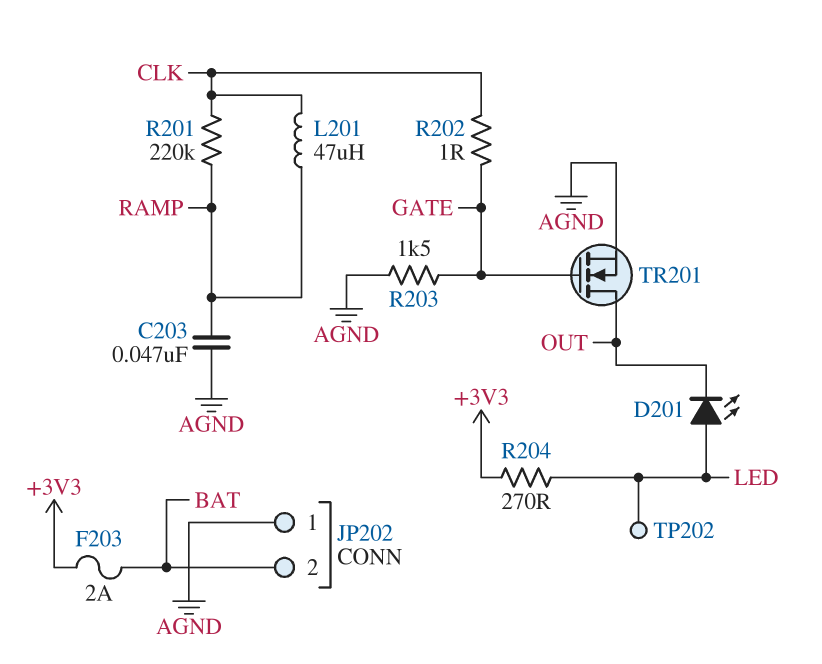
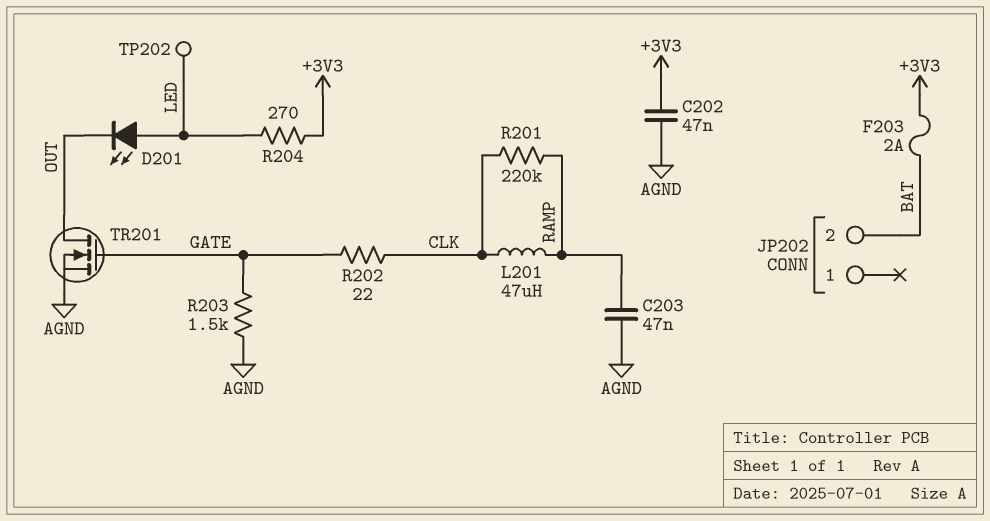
C202: none -> 47nF (+3V3, AGND)
JP202 pin 1: AGND -> none
R202: 1 (CLK, GATE) -> 22 (CLK, GATE)

